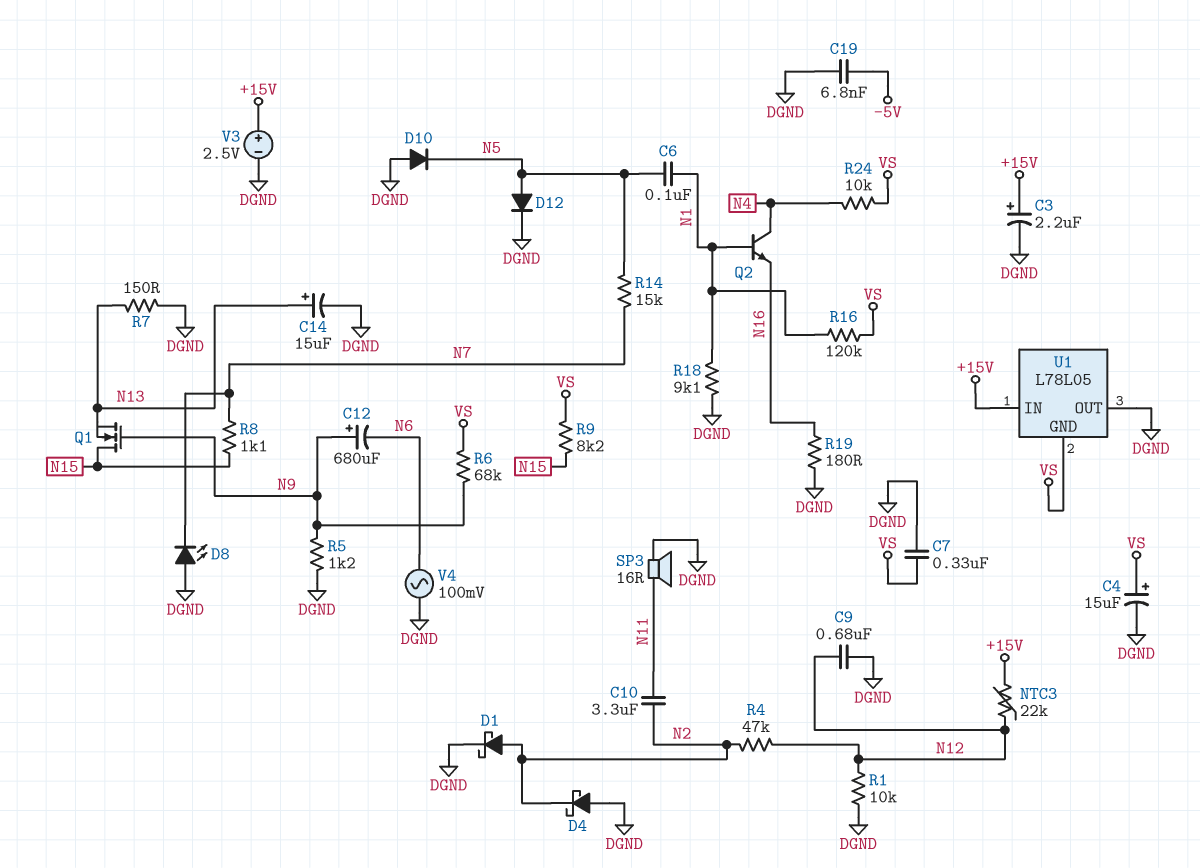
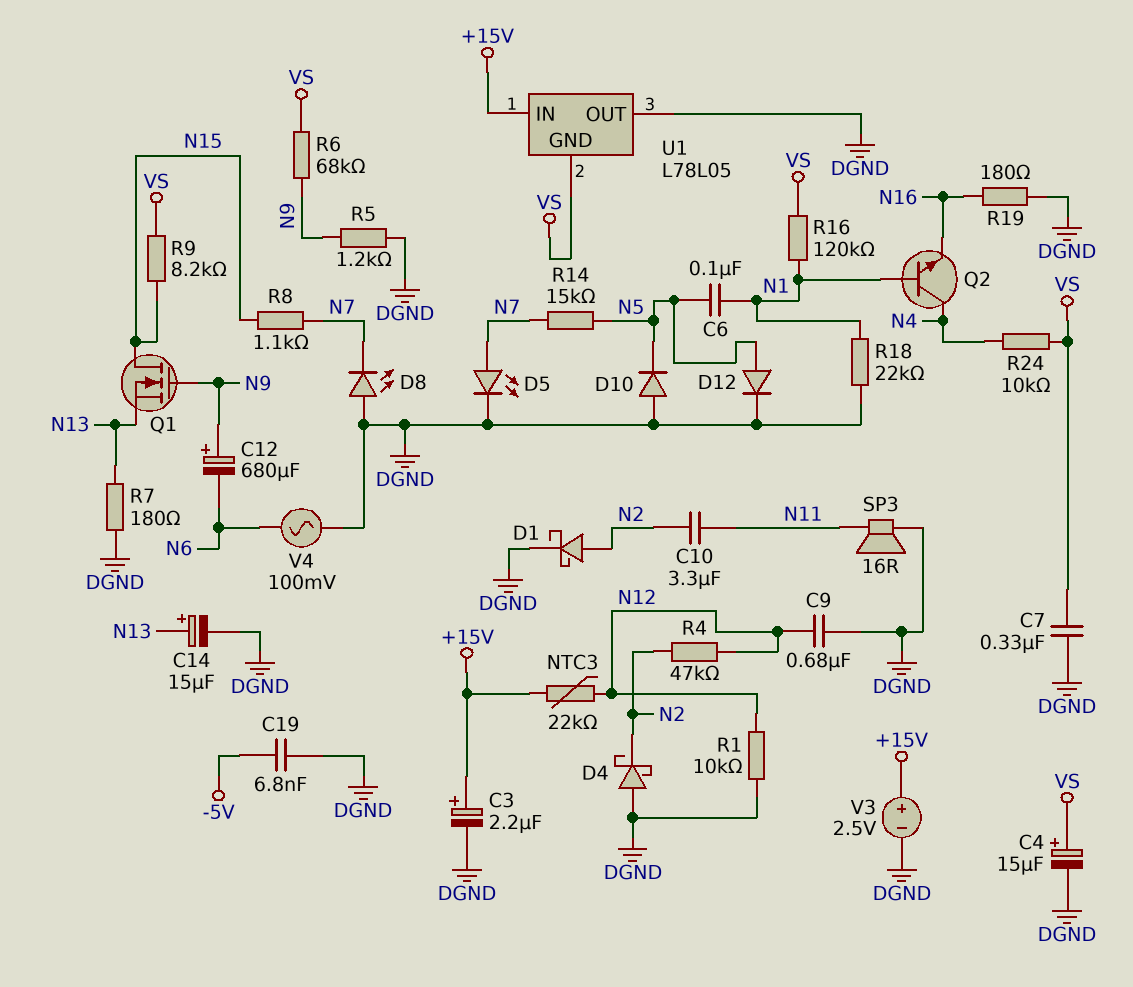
D5: none -> LED (A N7, K DGND)
R7: 150 (DGND, N13) -> 180 (DGND, N13)
R18: 9.1k (DGND, N1) -> 22k (DGND, N1)

